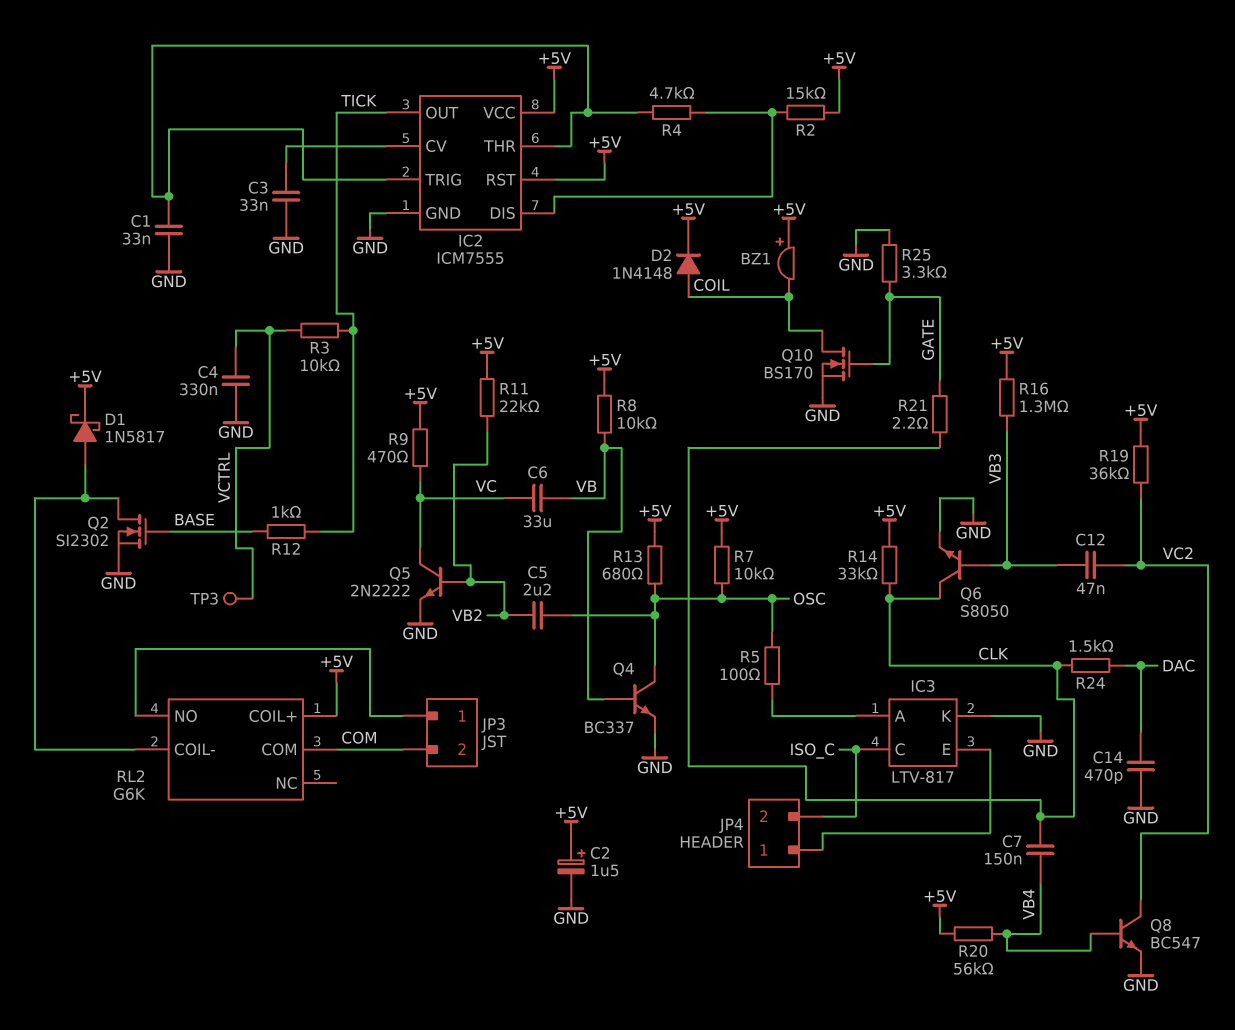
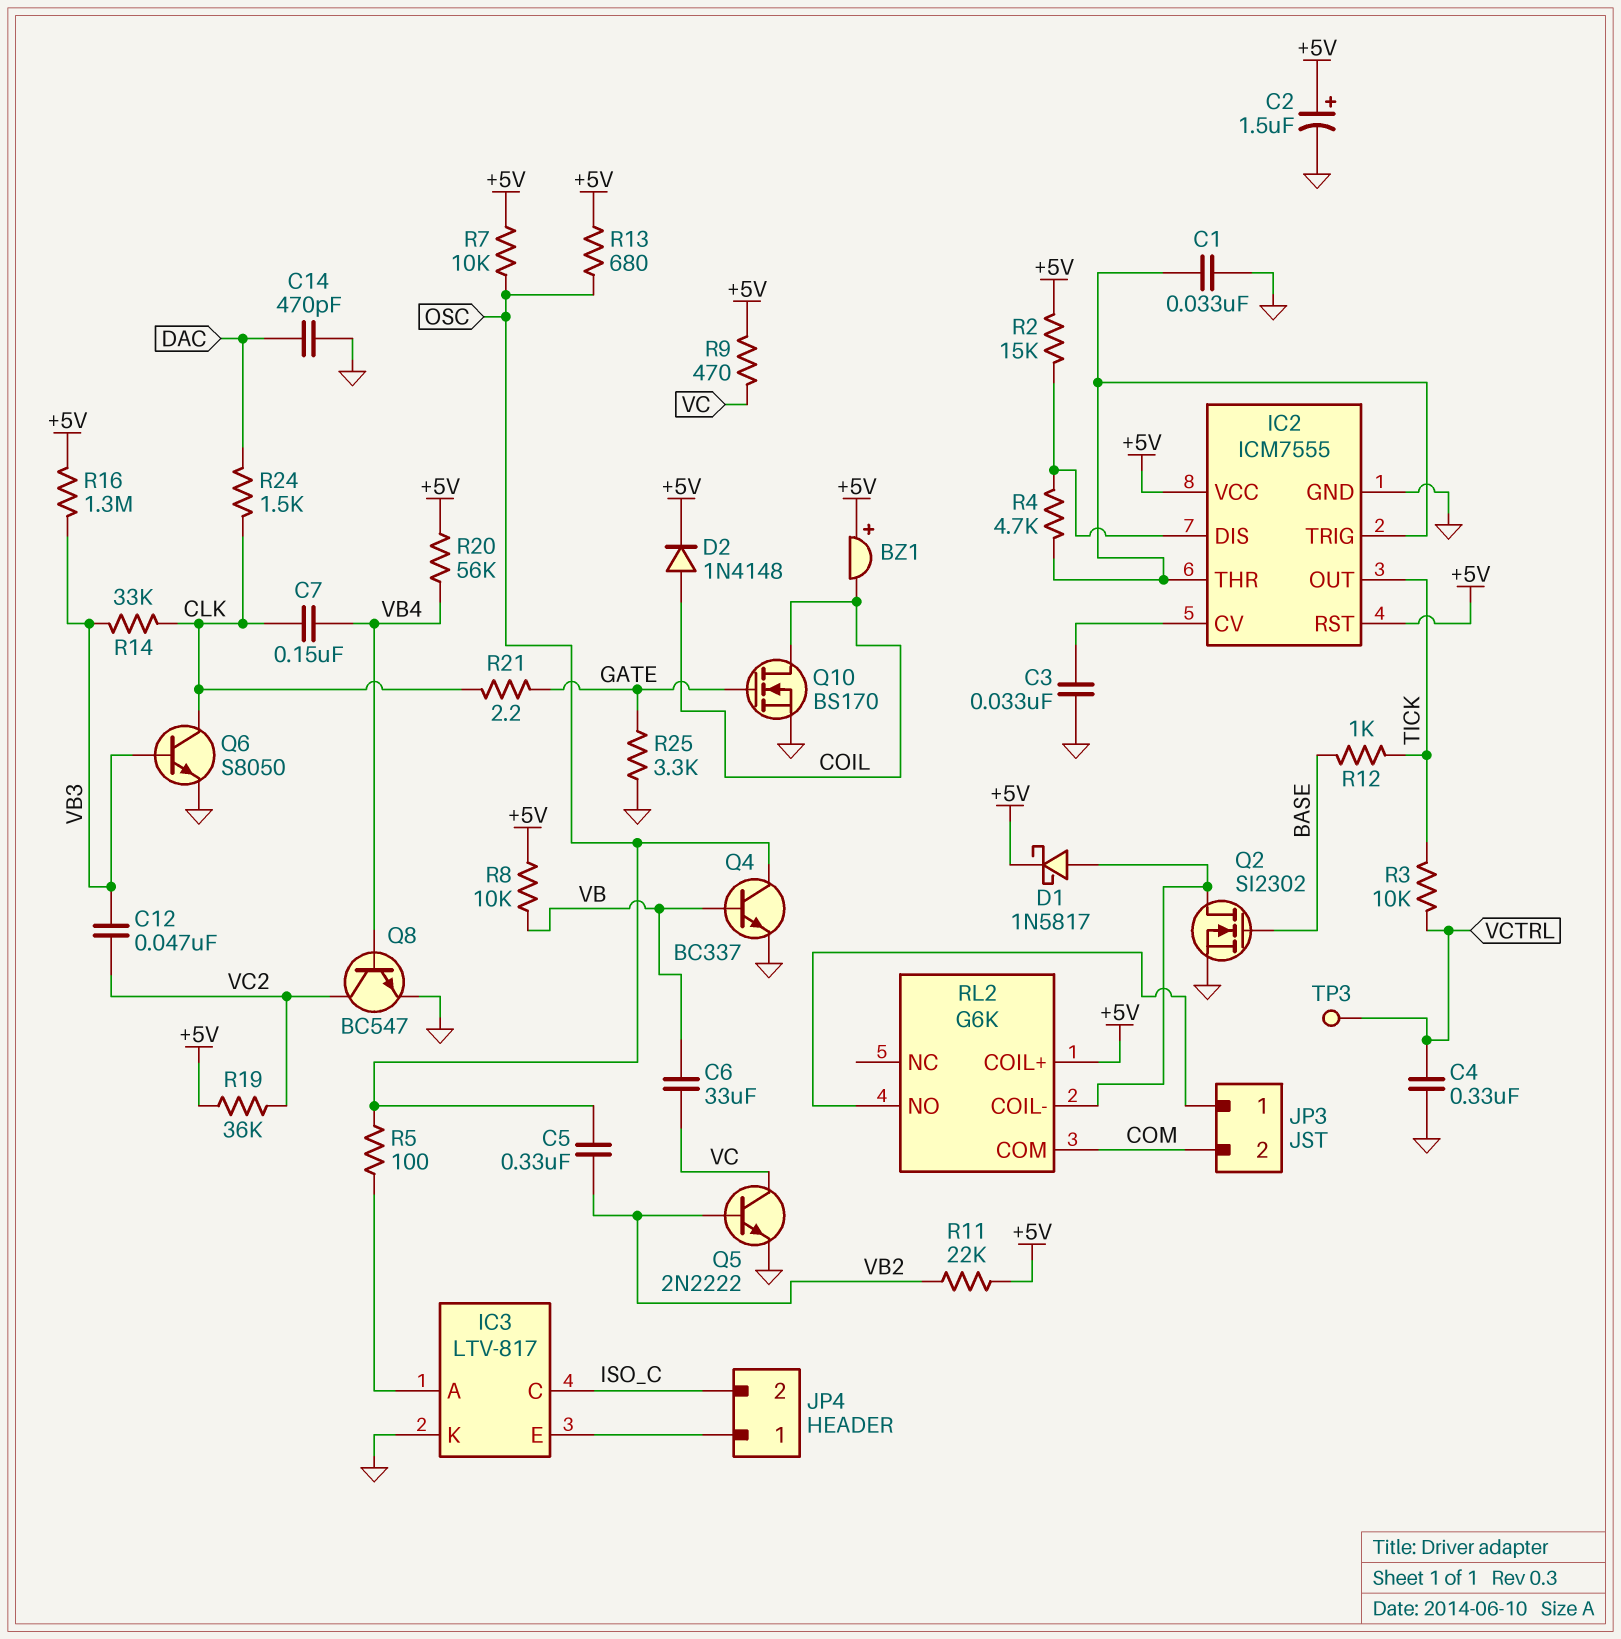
C5: 2.2uF (OSC, VB2) -> 330nF (OSC, VB2)
R14: 33k (+5V, CLK) -> 33k (CLK, VB3)

